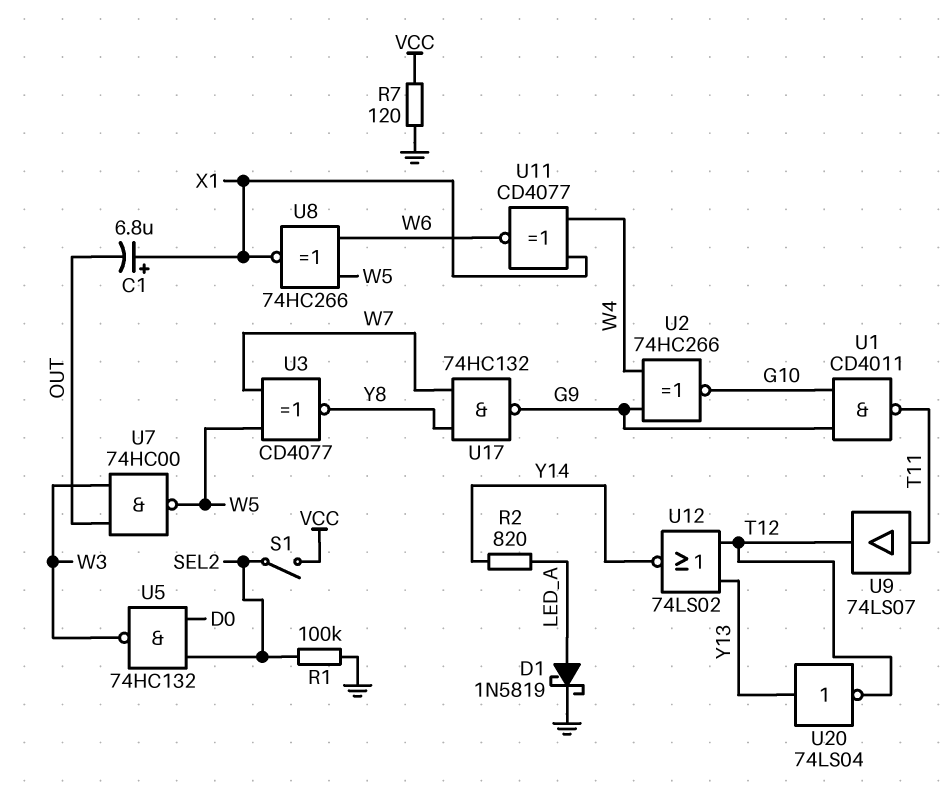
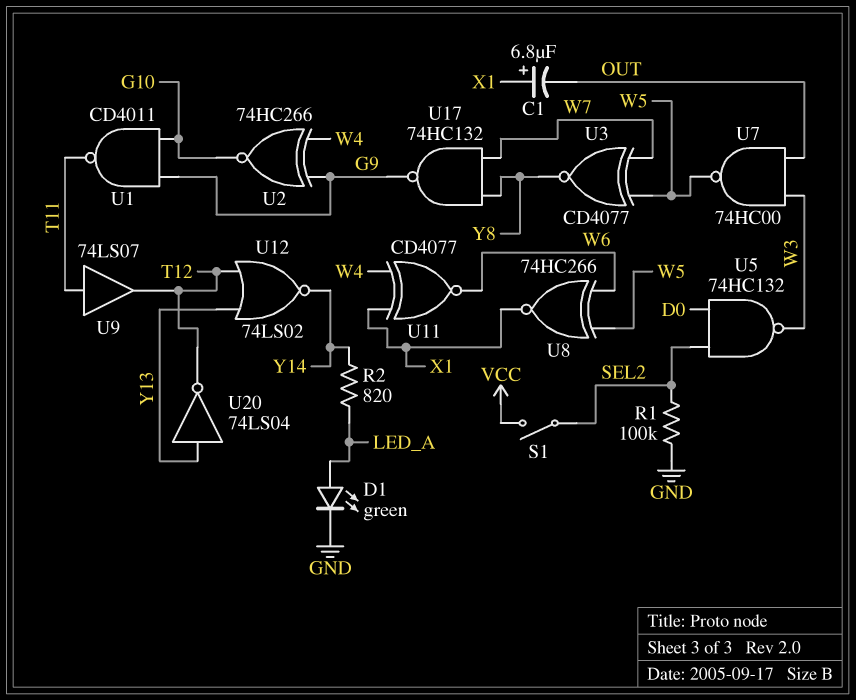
D1: schottky 1N5819 (A LED_A, K GND) -> LED green (A LED_A, K GND)
R7: 120 (GND, VCC) -> none

